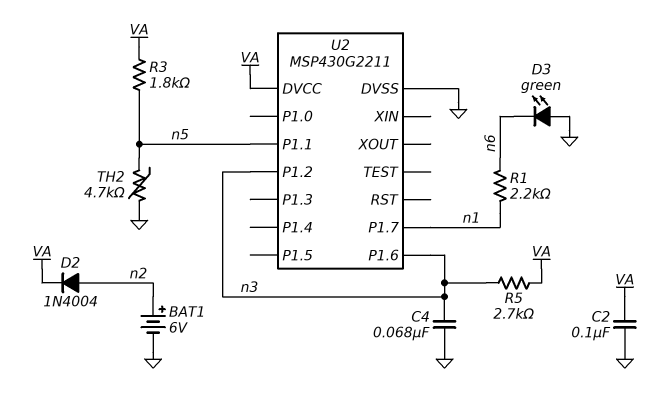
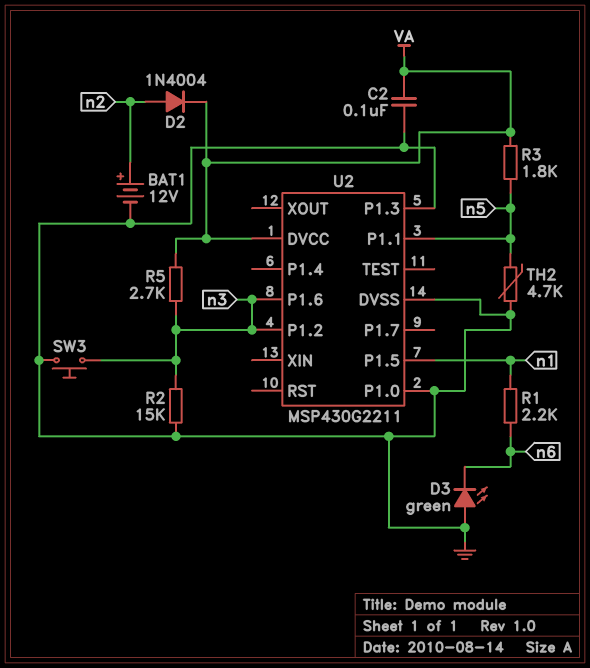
BAT1: 6V (plus n2, minus GND) -> 12V (plus n2, minus GND)
C4: 68nF (GND, n3) -> none
R2: none -> 15k (GND, n3)
SW3: none -> button (GND, n3)
U2 pin P1.0: none -> GND
U2 pin P1.3: none -> GND
U2 pin P1.5: none -> n1
U2 pin P1.7: n1 -> none

